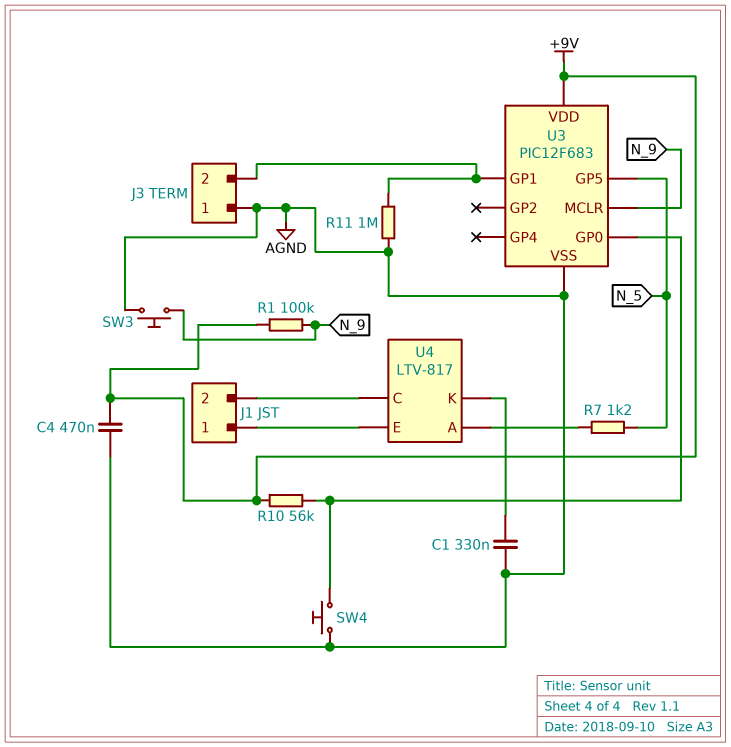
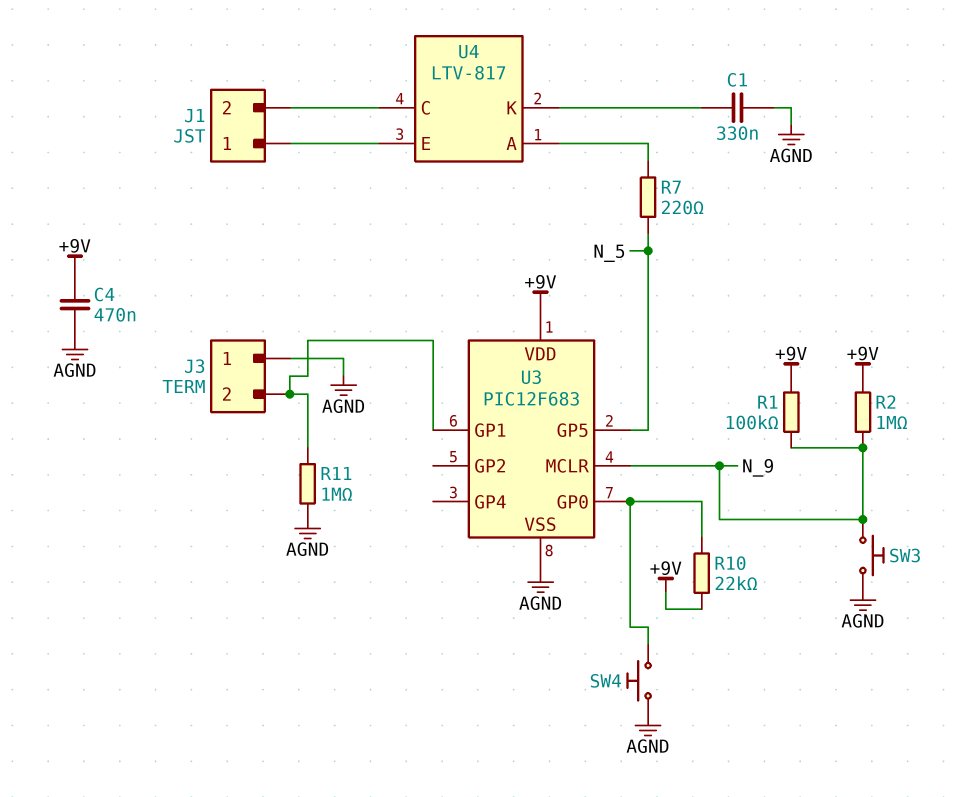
R2: none -> 1M (+9V, N_9)
R7: 1.2k (N_5, U4/A) -> 220 (N_5, U4/A)
R10: 56k (+9V, U3/GP0) -> 22k (+9V, U3/GP0)

